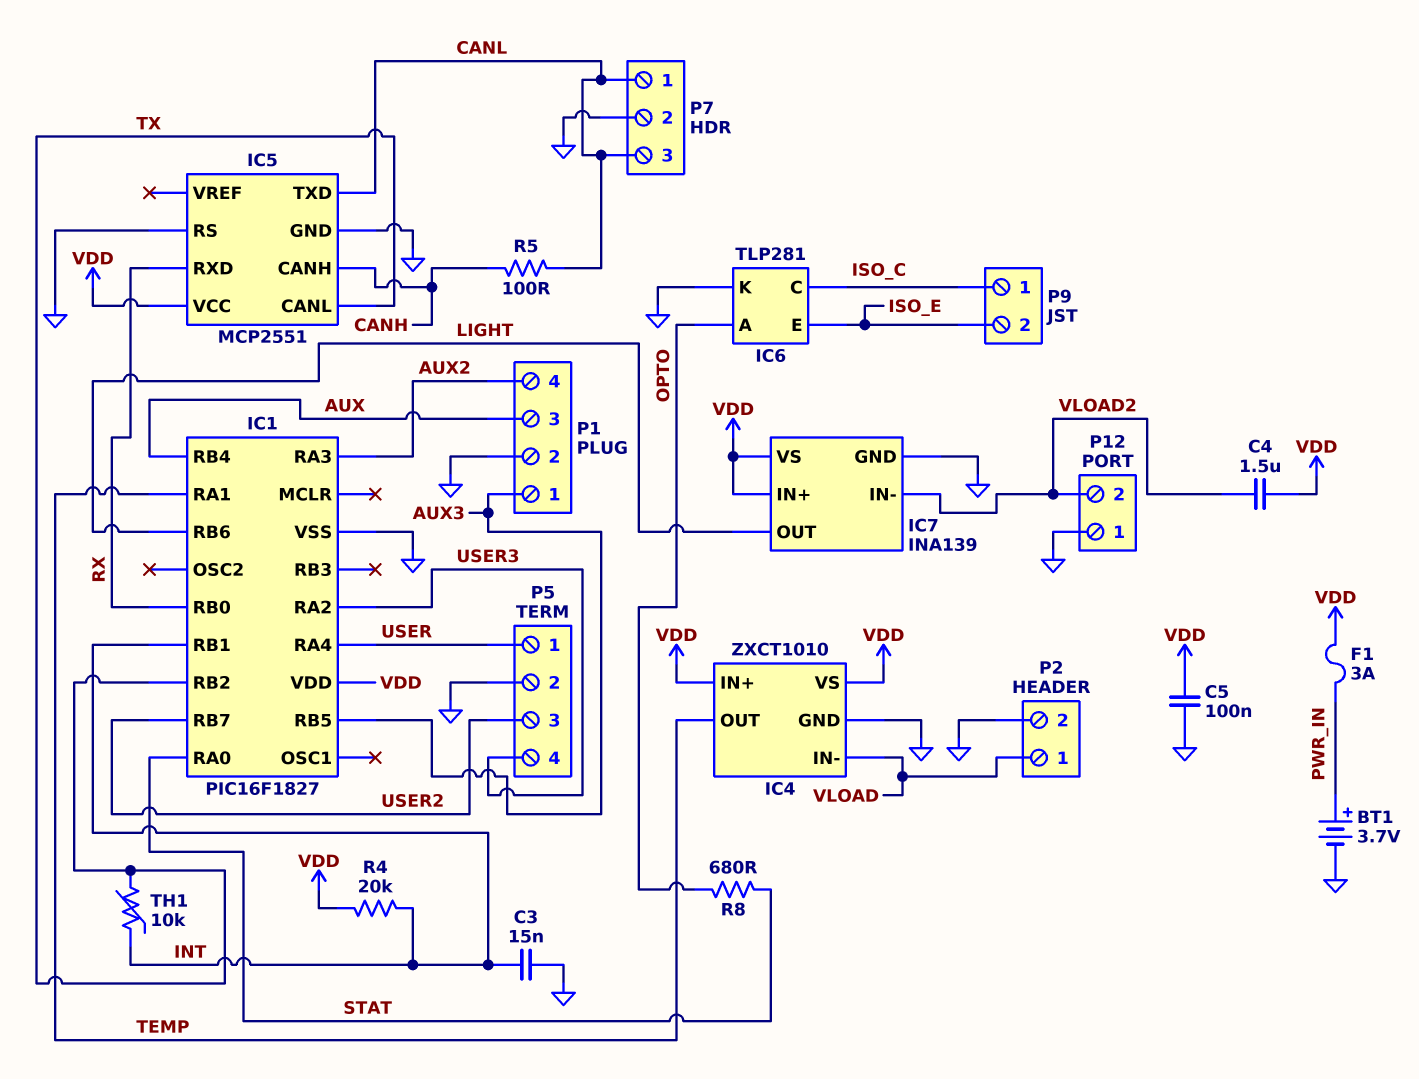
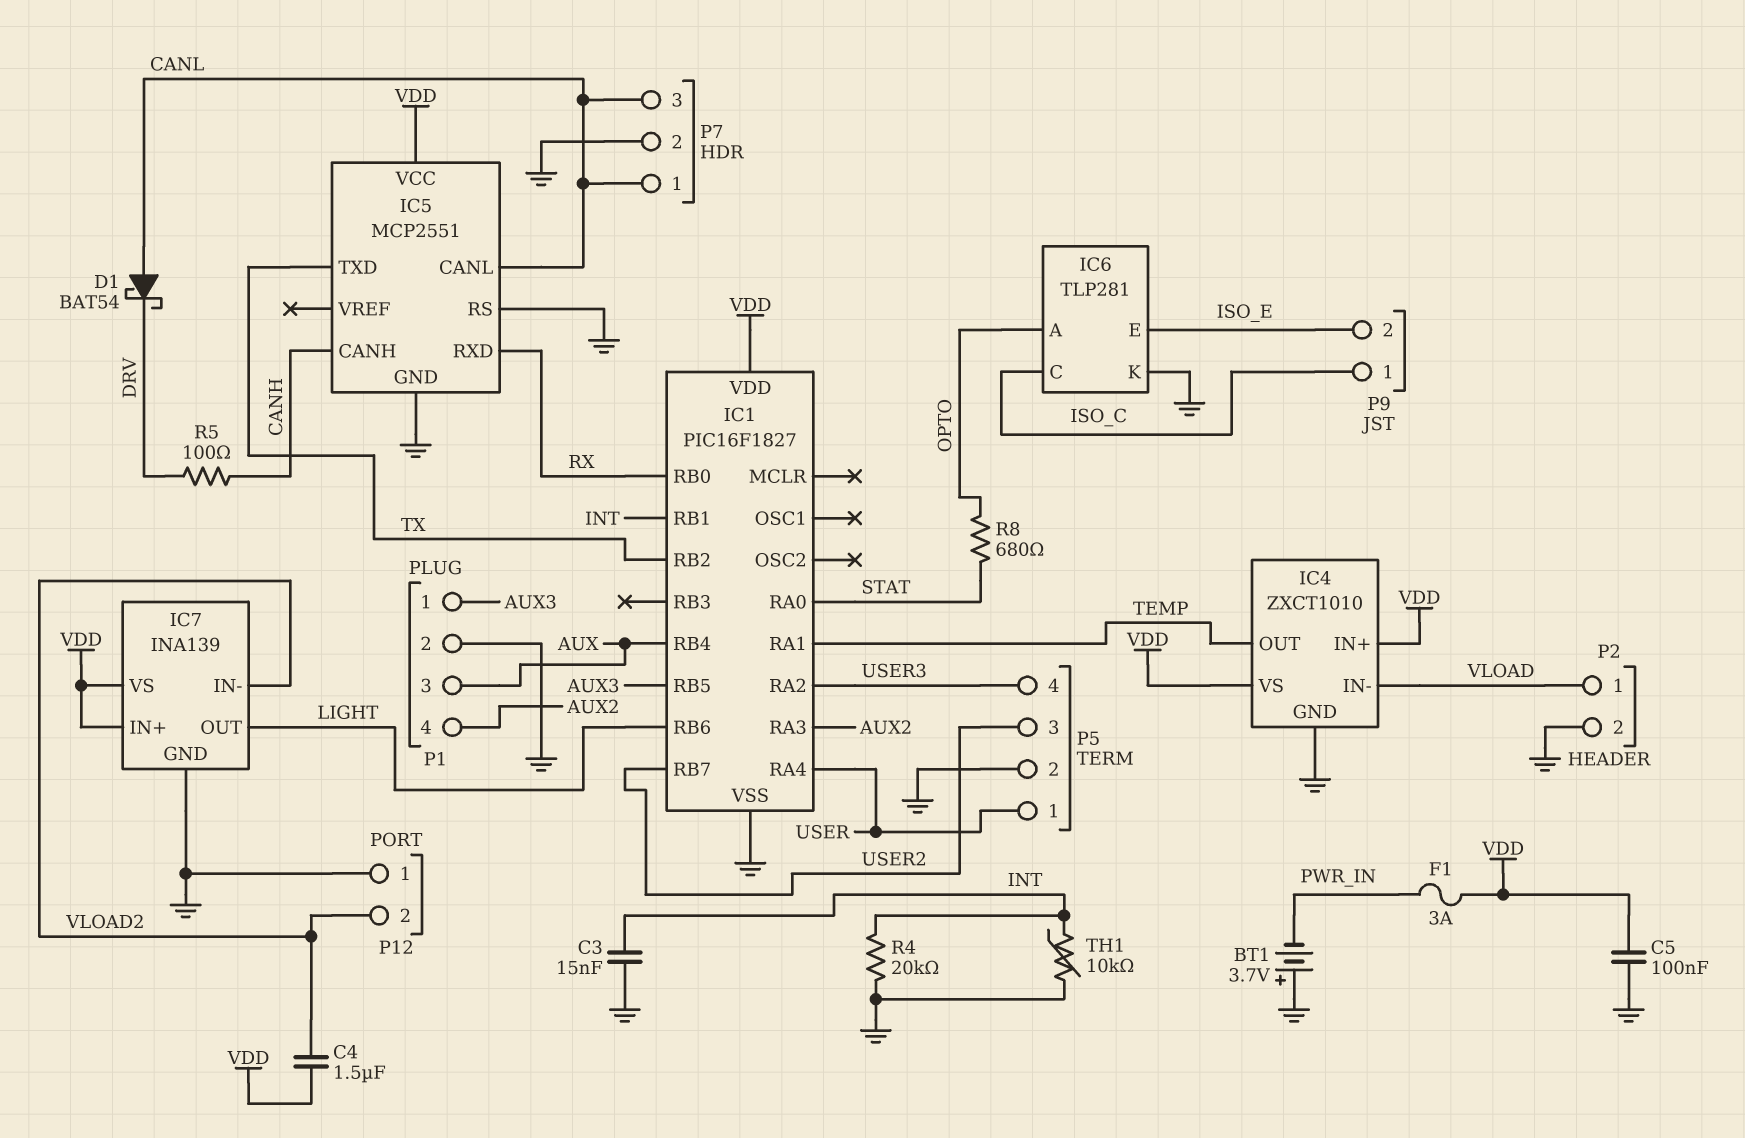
BT1: 3.7V (plus PWR_IN, minus GND) -> 3.7V (plus GND, minus PWR_IN)
D1: none -> schottky BAT54 (A CANL, K DRV)
IC5 pin CANL: TX -> CANL
IC5 pin TXD: CANL -> TX
R4: 20k (INT, VDD) -> 20k (GND, INT)
R5: 100 (CANH, CANL) -> 100 (CANH, DRV)
TH1: 10k (INT, TX) -> 10k (GND, INT)

